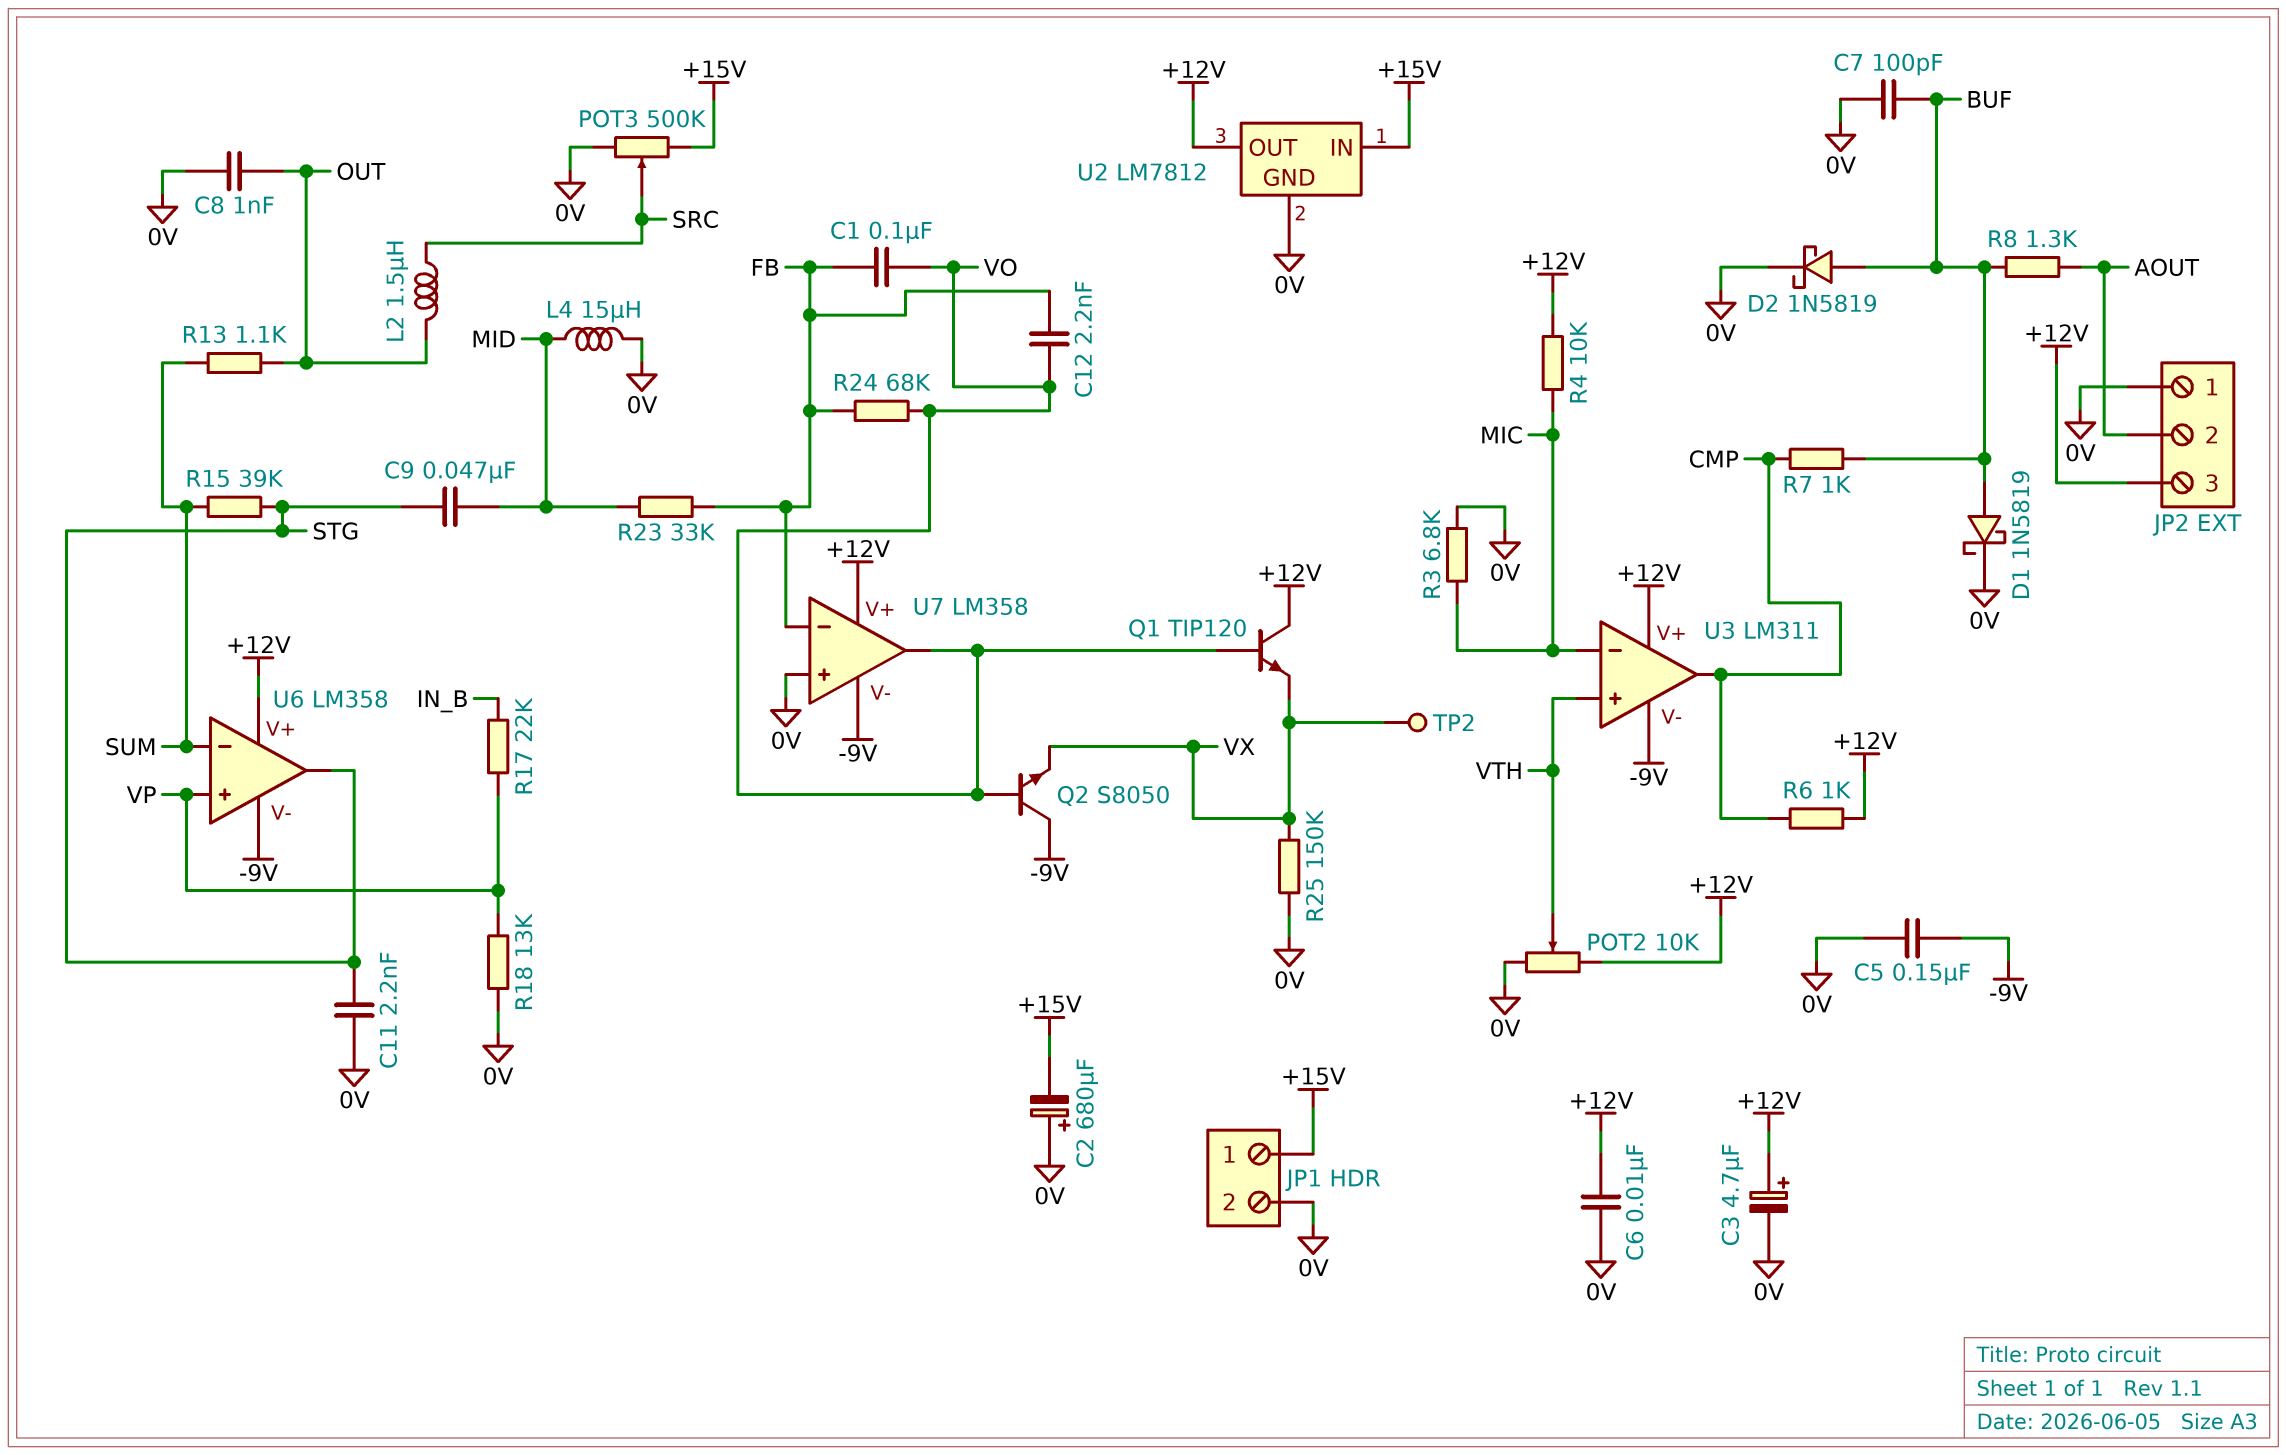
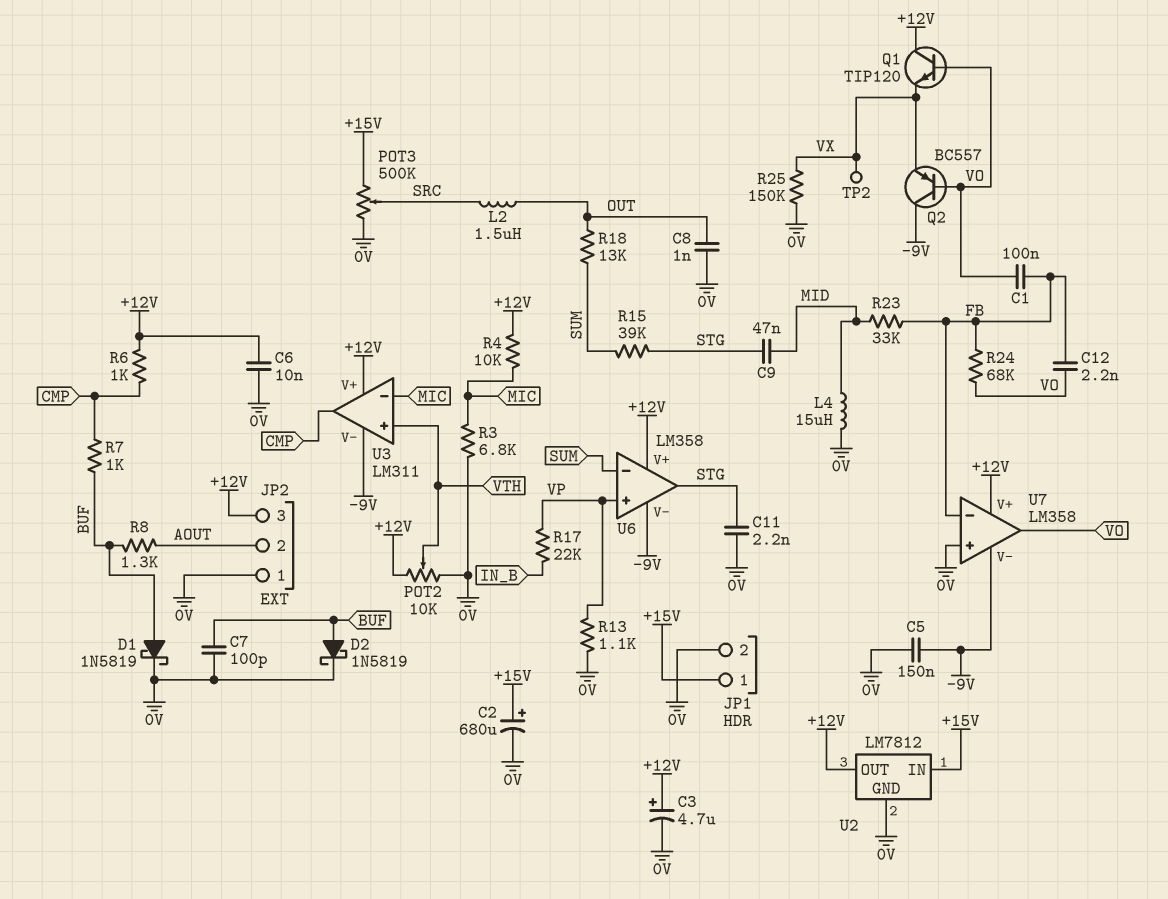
C2: 680uF (plus 0V, minus +15V) -> 680uF (plus +15V, minus 0V)
Q2: NPN S8050 (B VO, C -9V, E VX) -> PNP BC557 (B VO, C -9V, E VX)
R13: 1.1k (OUT, SUM) -> 1.1k (0V, VP)
R18: 13k (0V, VP) -> 13k (OUT, SUM)

